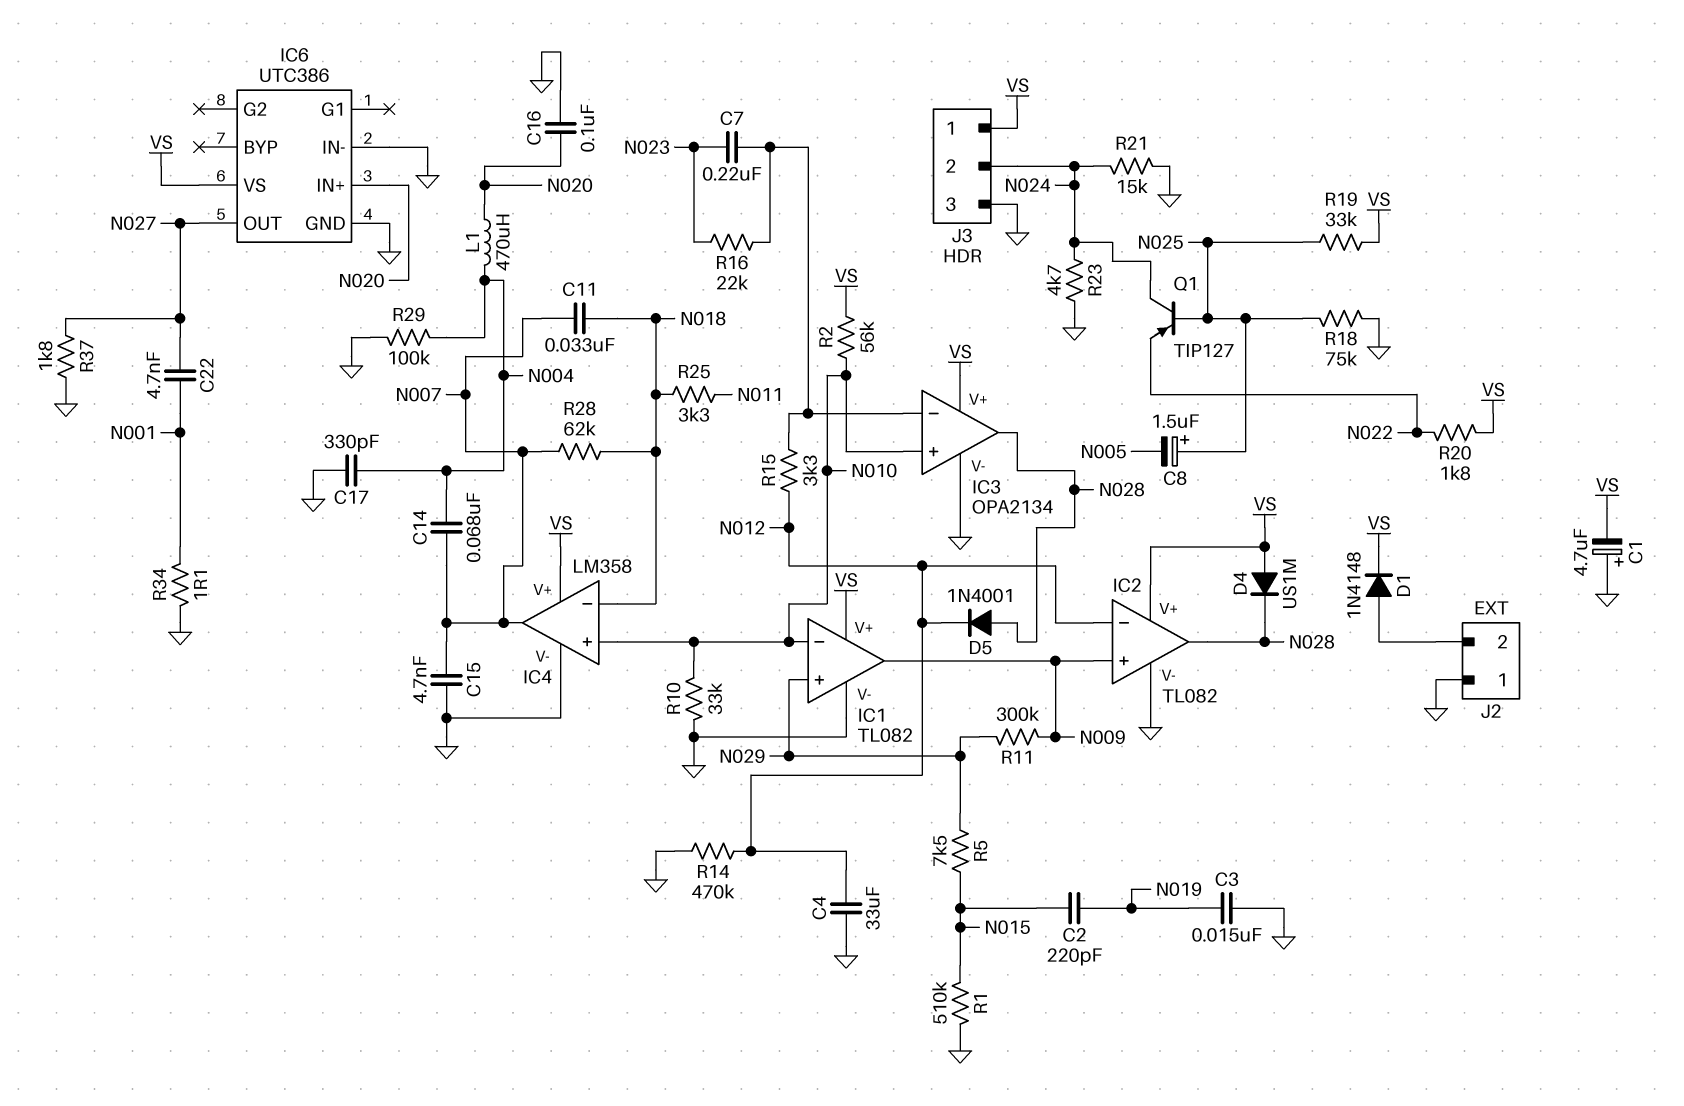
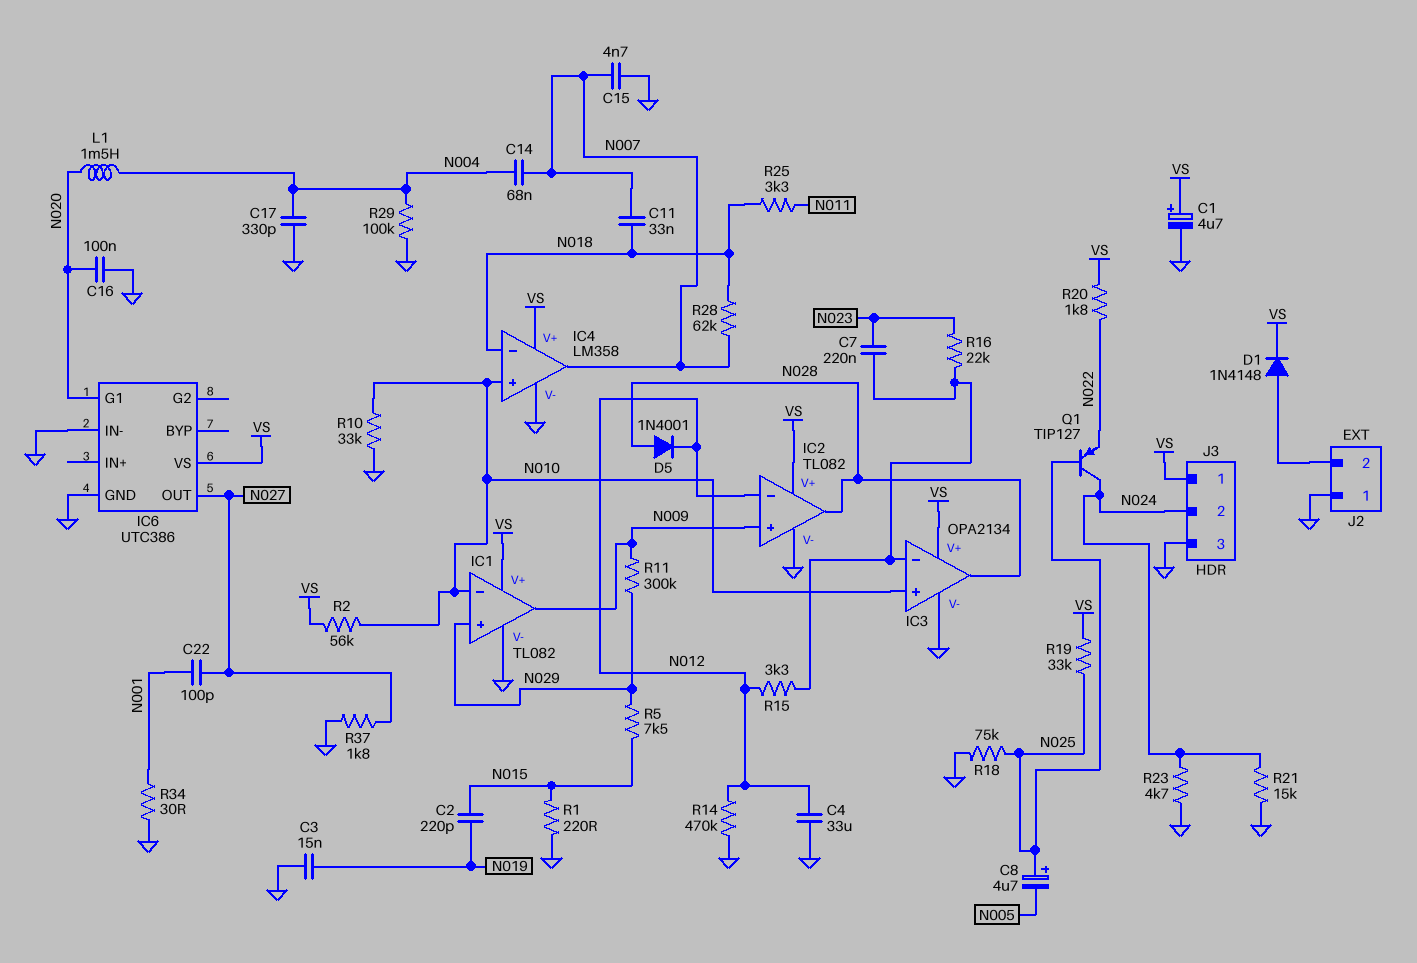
C1: 4.7uF (plus GND, minus VS) -> 4.7uF (plus VS, minus GND)
C8: 1.5uF (plus N025, minus N005) -> 4.7uF (plus N025, minus N005)
C22: 4.7nF (N001, N027) -> 100pF (N001, N027)
D4: diode US1M (A VS, K N028) -> none
IC6 pin G1: none -> N020
IC6 pin IN+: N020 -> none
L1: 470uH (N004, N020) -> 1.5mH (N004, N020)
R1: 510k (GND, N015) -> 220 (GND, N015)
R34: 1.1 (GND, N001) -> 30 (GND, N001)

